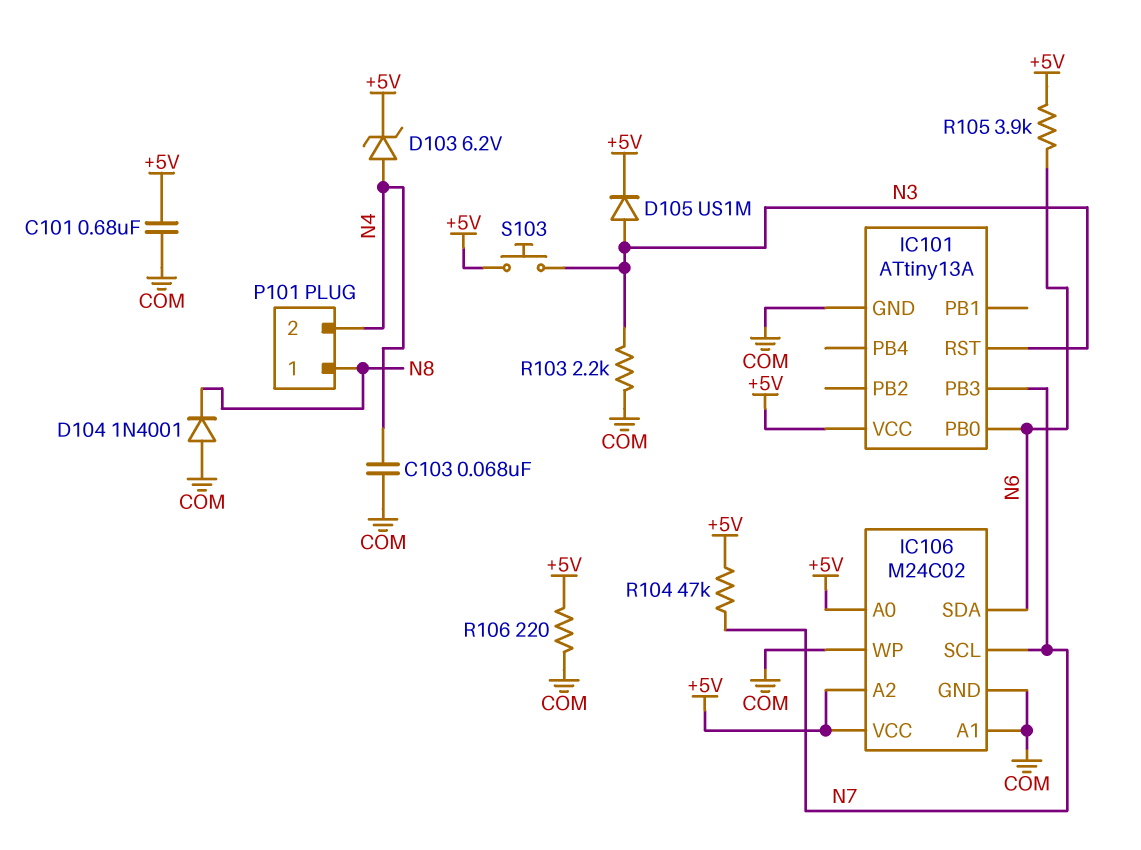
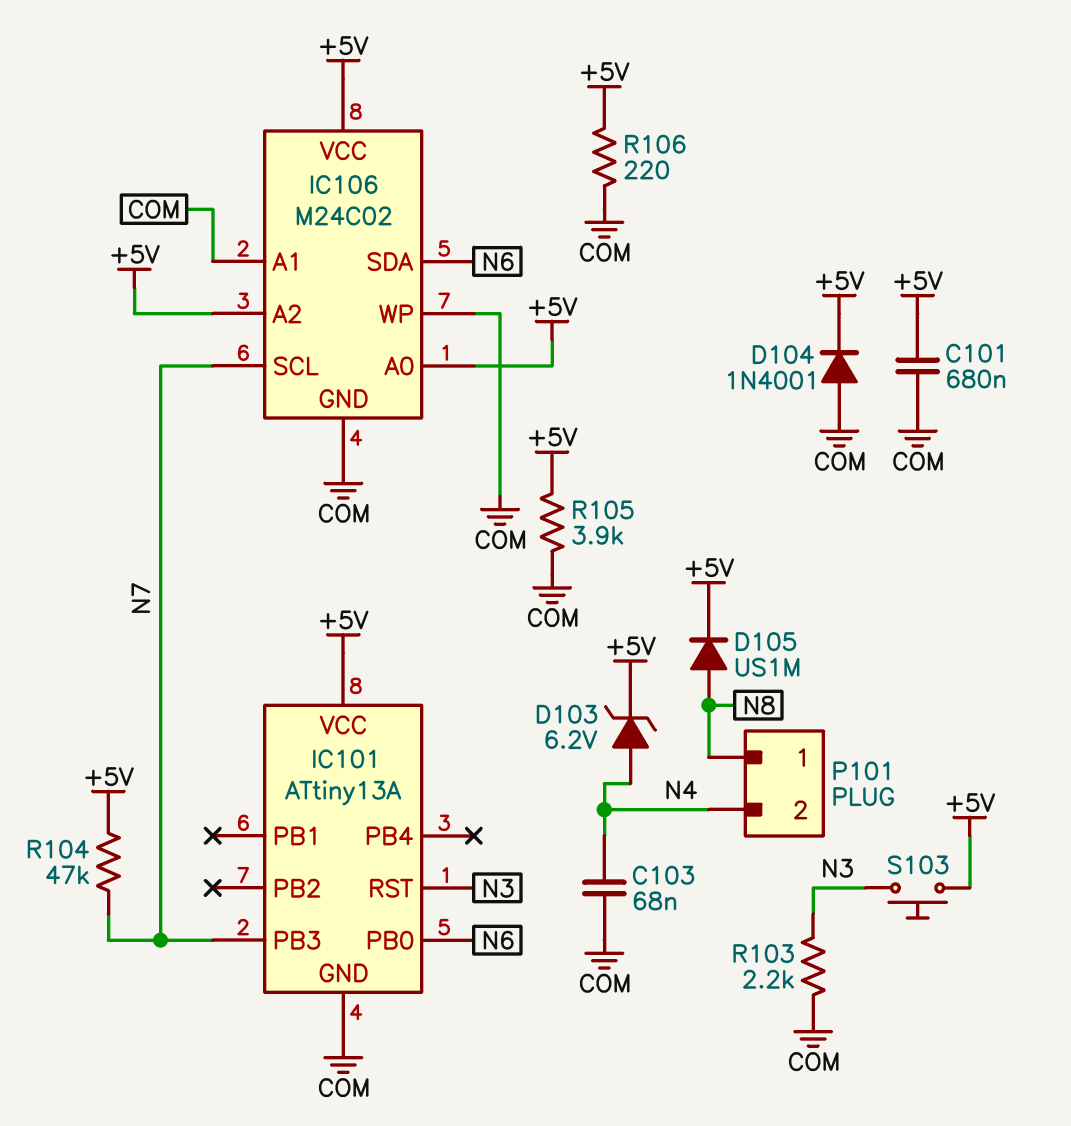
D104: diode 1N4001 (A COM, K N8) -> diode 1N4001 (A COM, K +5V)
D105: diode US1M (A N3, K +5V) -> diode US1M (A N8, K +5V)
R105: 3.9k (+5V, N6) -> 3.9k (+5V, COM)

